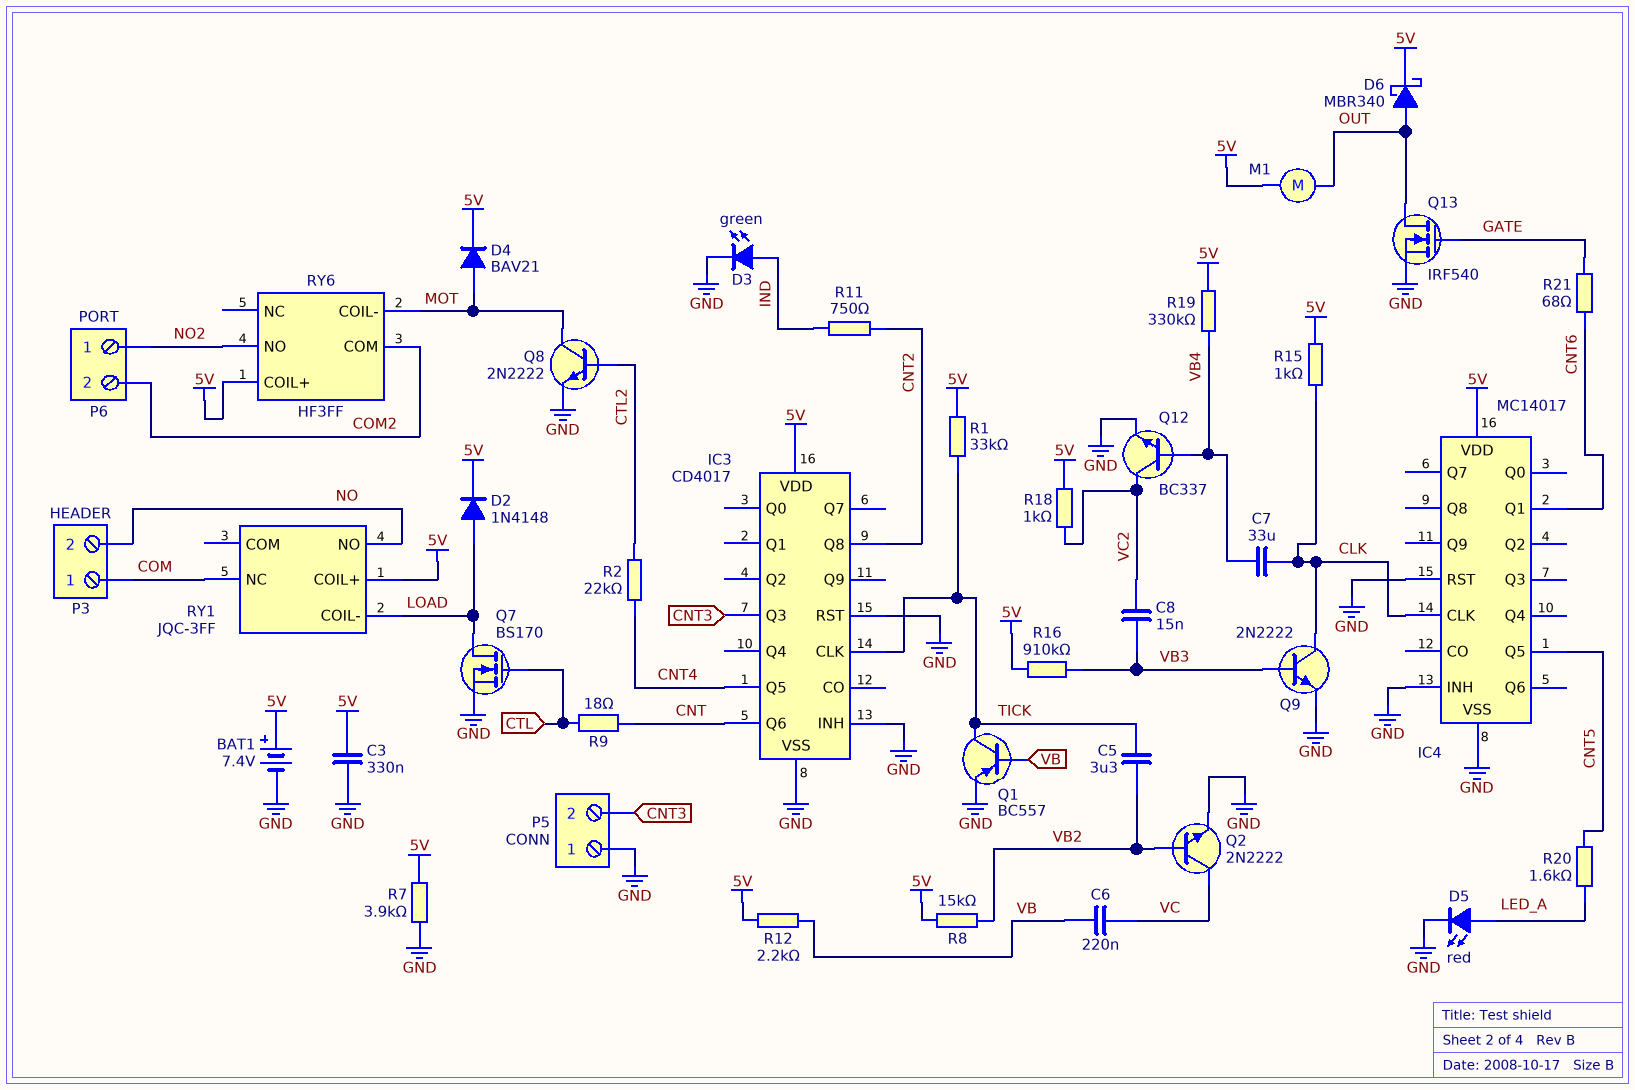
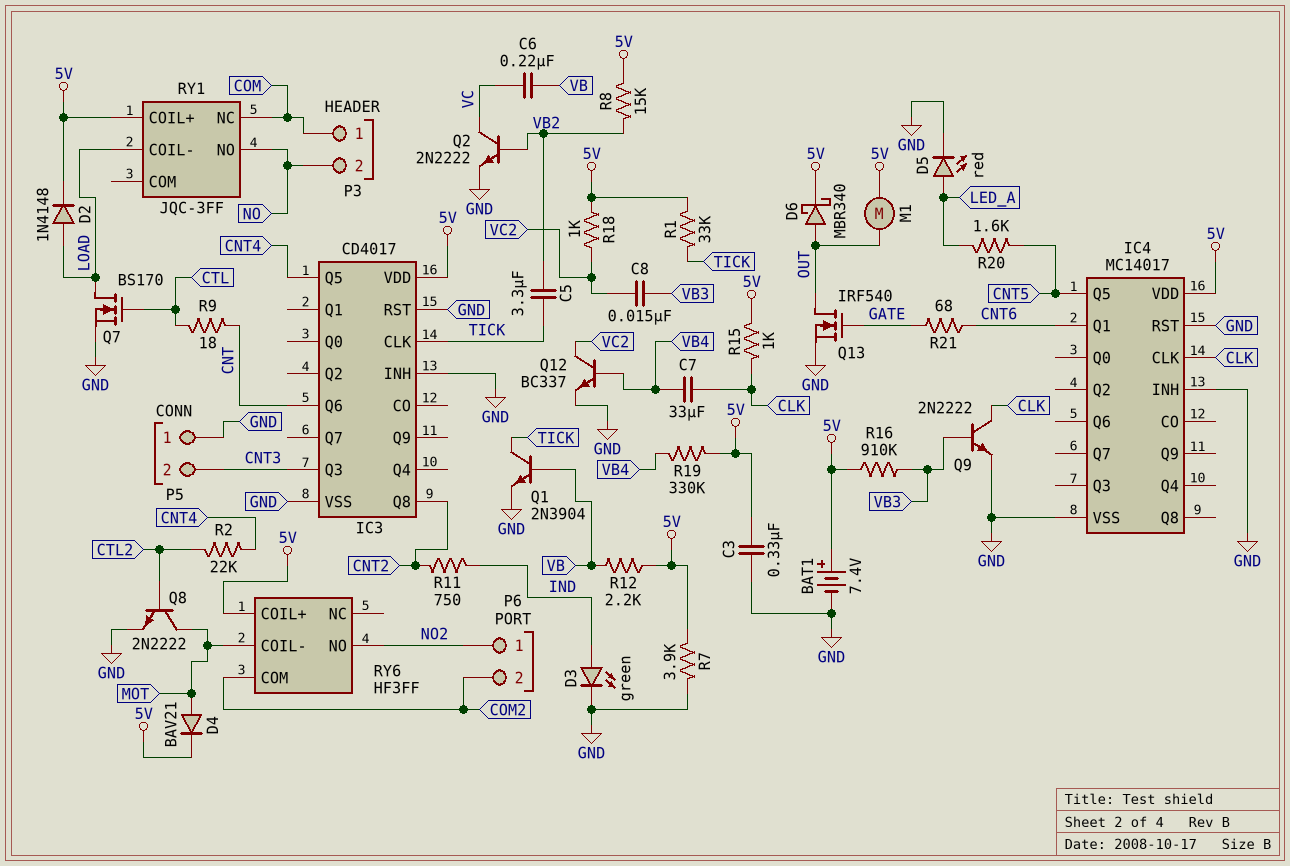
Q1: PNP BC557 (B VB, C TICK, E GND) -> NPN 2N3904 (B VB, C TICK, E GND)

